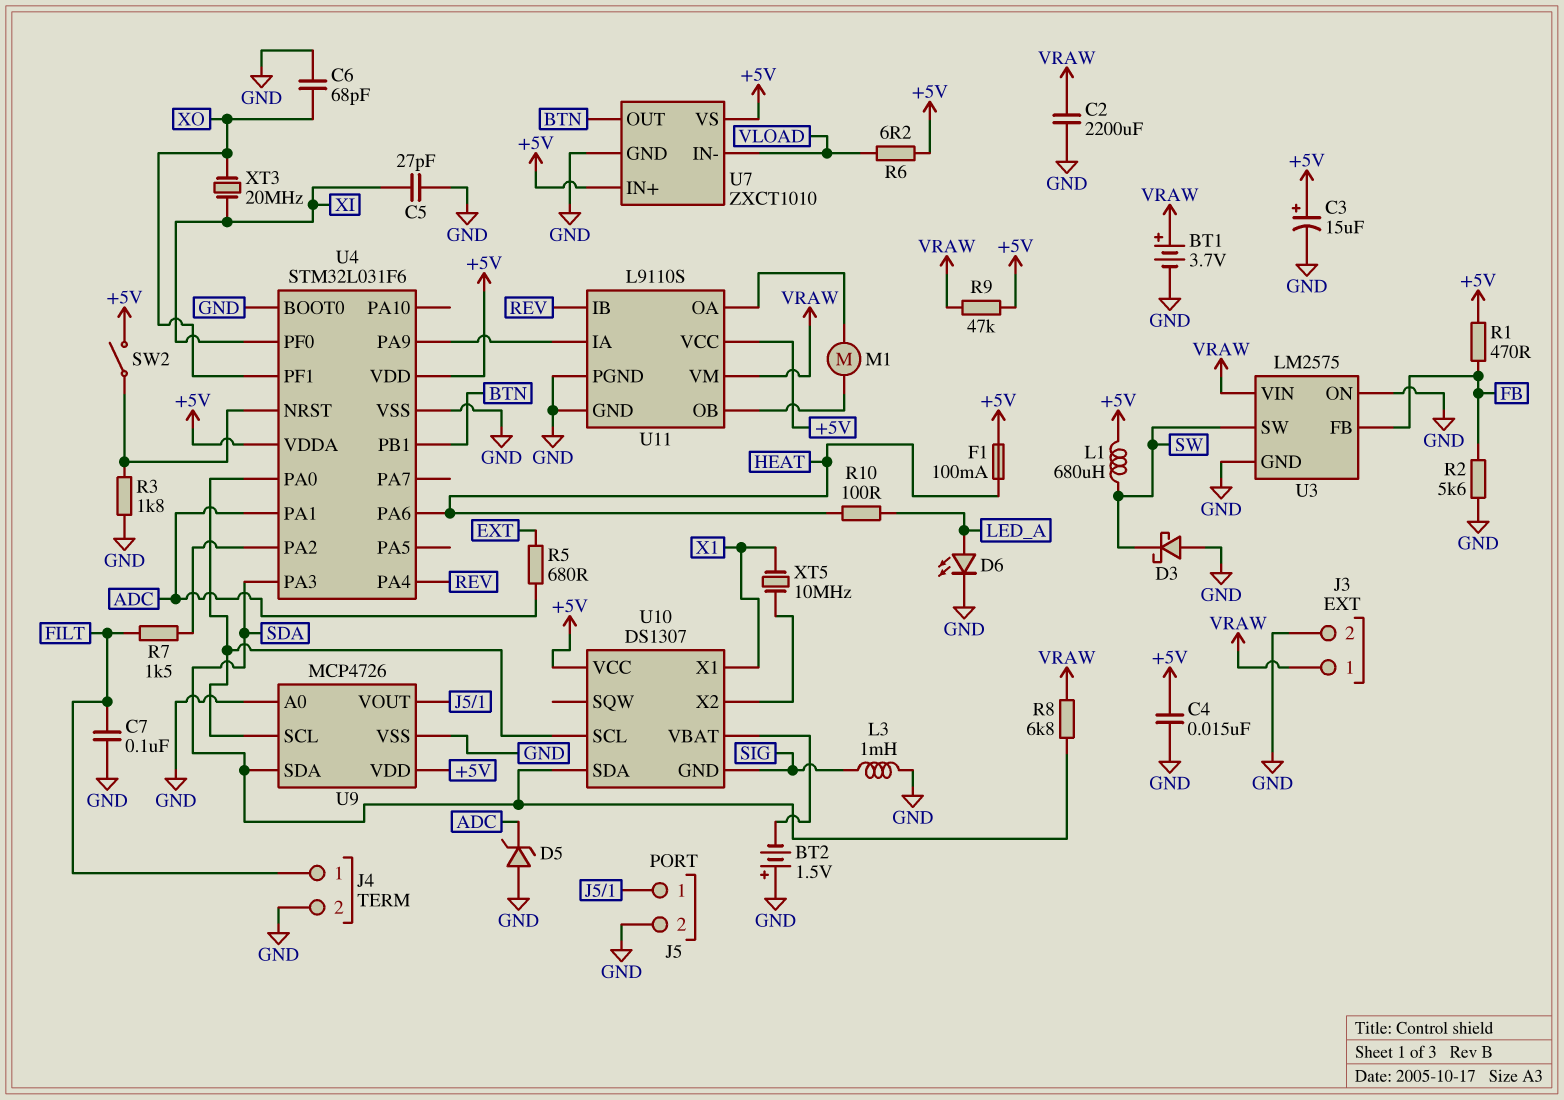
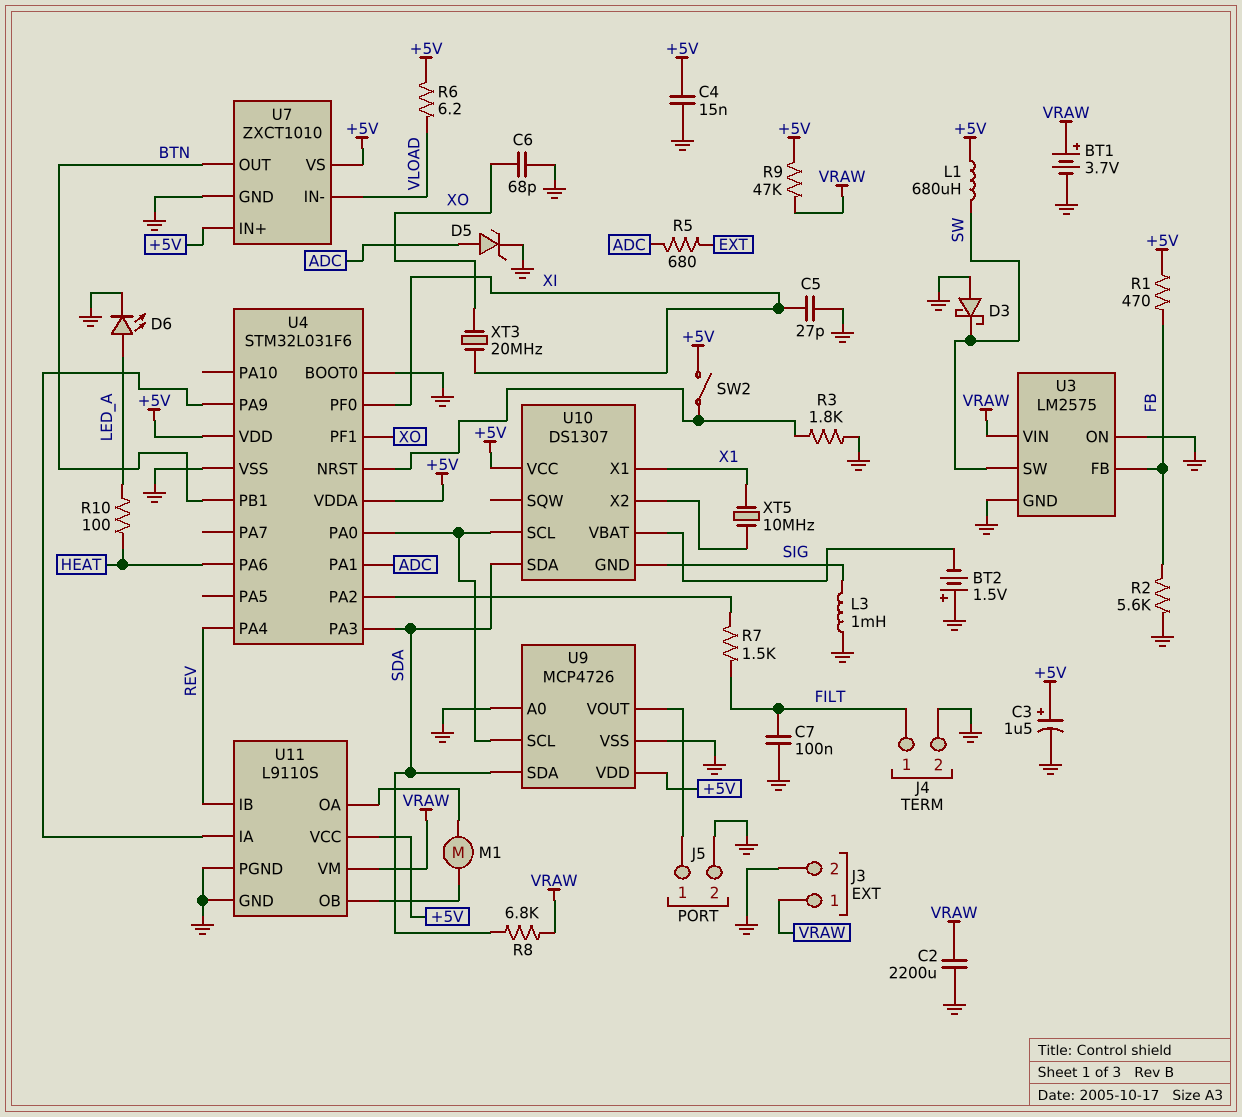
C3: 15uF (plus +5V, minus GND) -> 1.5uF (plus +5V, minus GND)
D5: zener (A GND, K ADC) -> zener (A ADC, K GND)
F1: 100mA (+5V, HEAT) -> none

